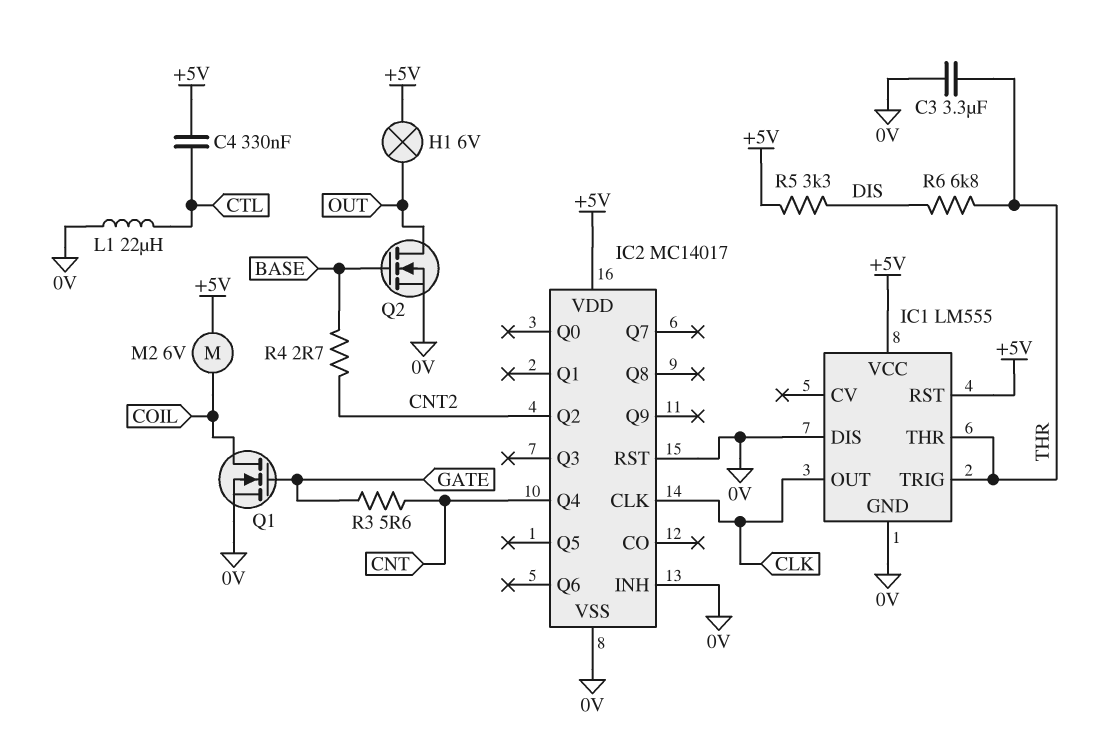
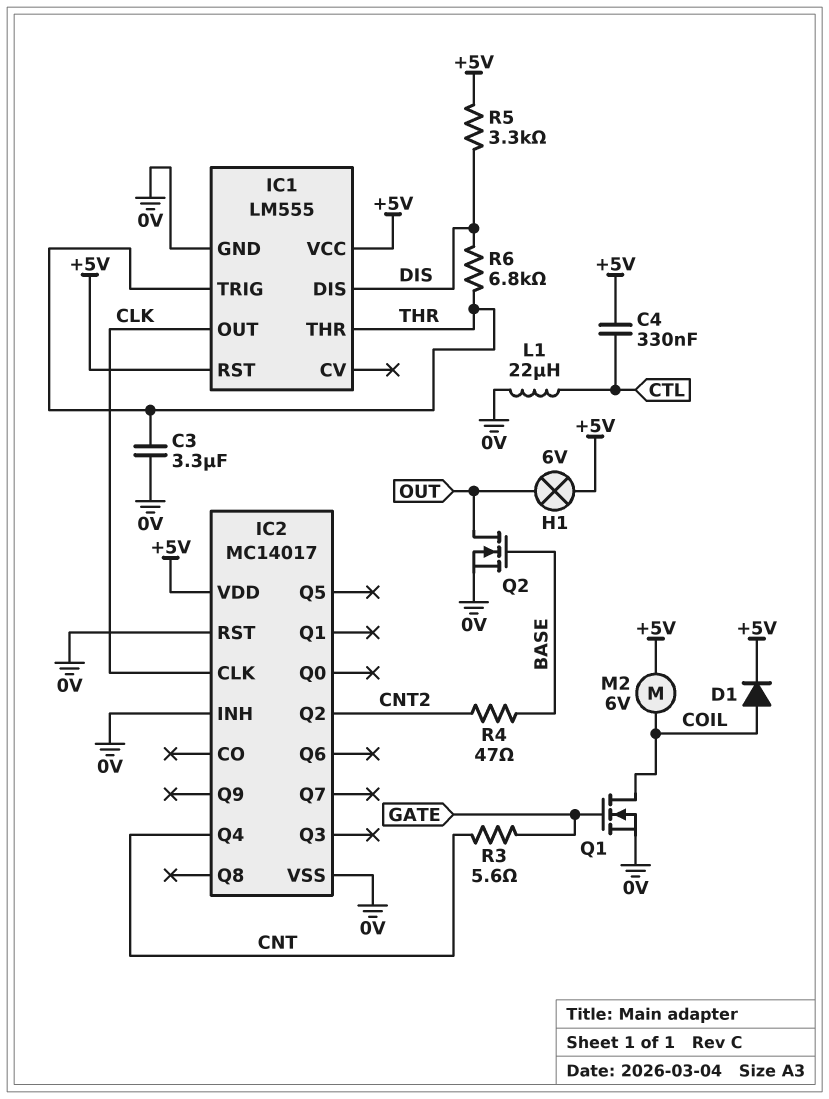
D1: none -> diode (A COIL, K +5V)
IC1 pin DIS: 0V -> DIS
R4: 2.7 (BASE, CNT2) -> 47 (BASE, CNT2)

